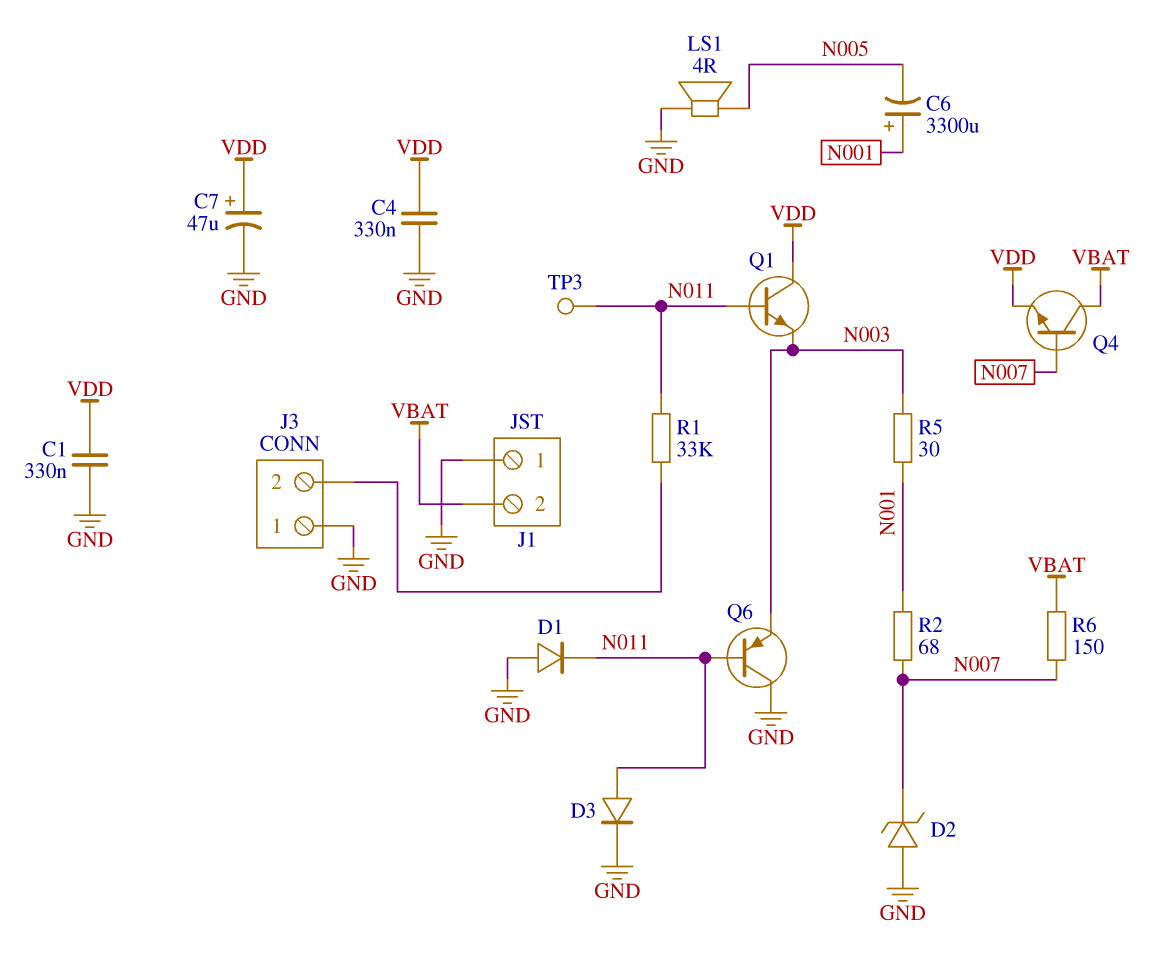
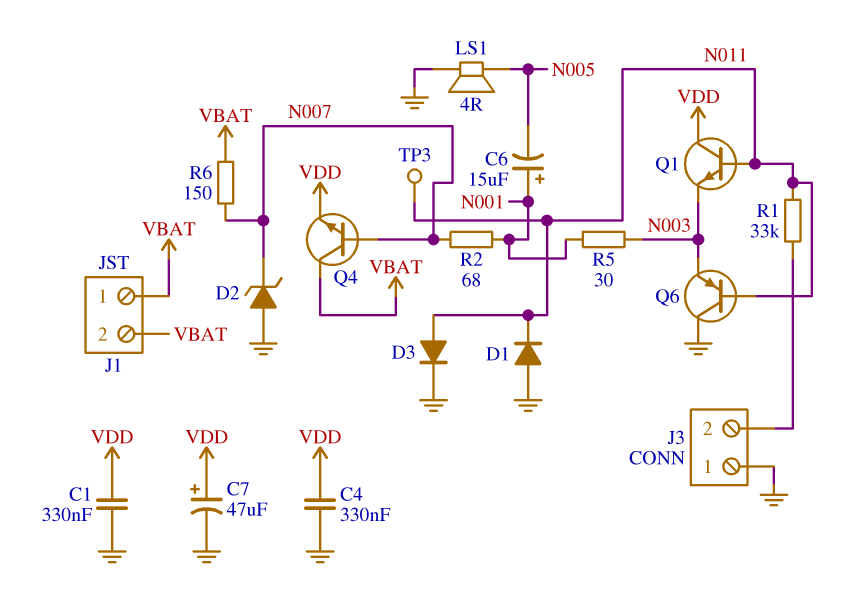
C6: 3300uF (plus N001, minus N005) -> 15uF (plus N001, minus N005)
J1 pin 1: GND -> VBAT

